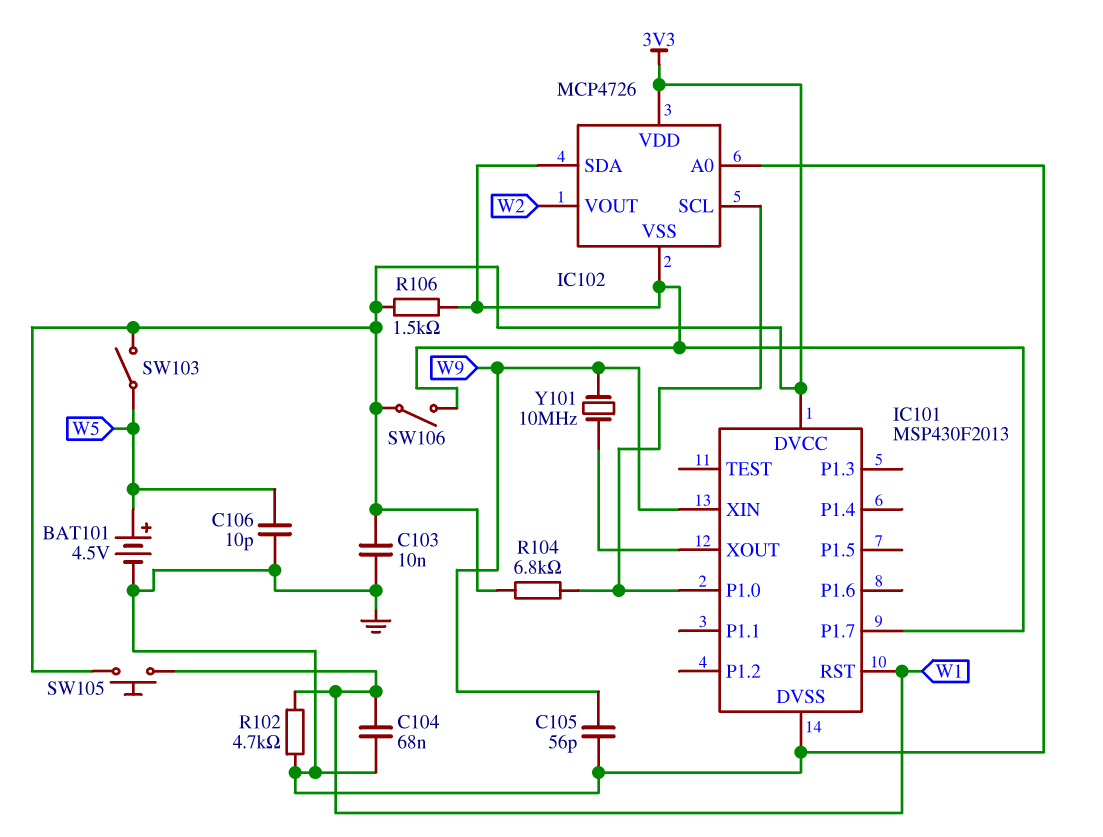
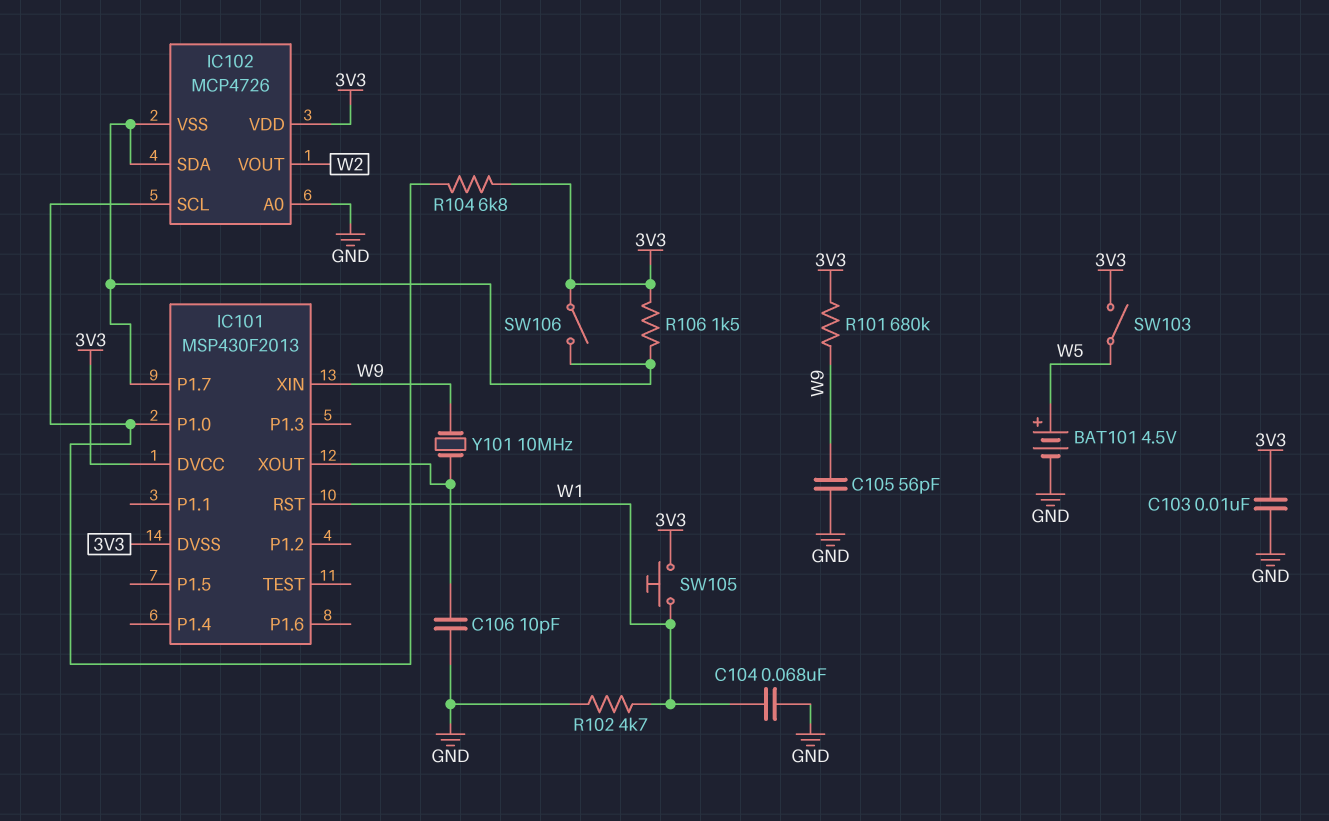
C106: 10pF (GND, W5) -> 10pF (GND, IC101/XOUT)
IC101 pin DVSS: GND -> 3V3
R101: none -> 680k (3V3, W9)

